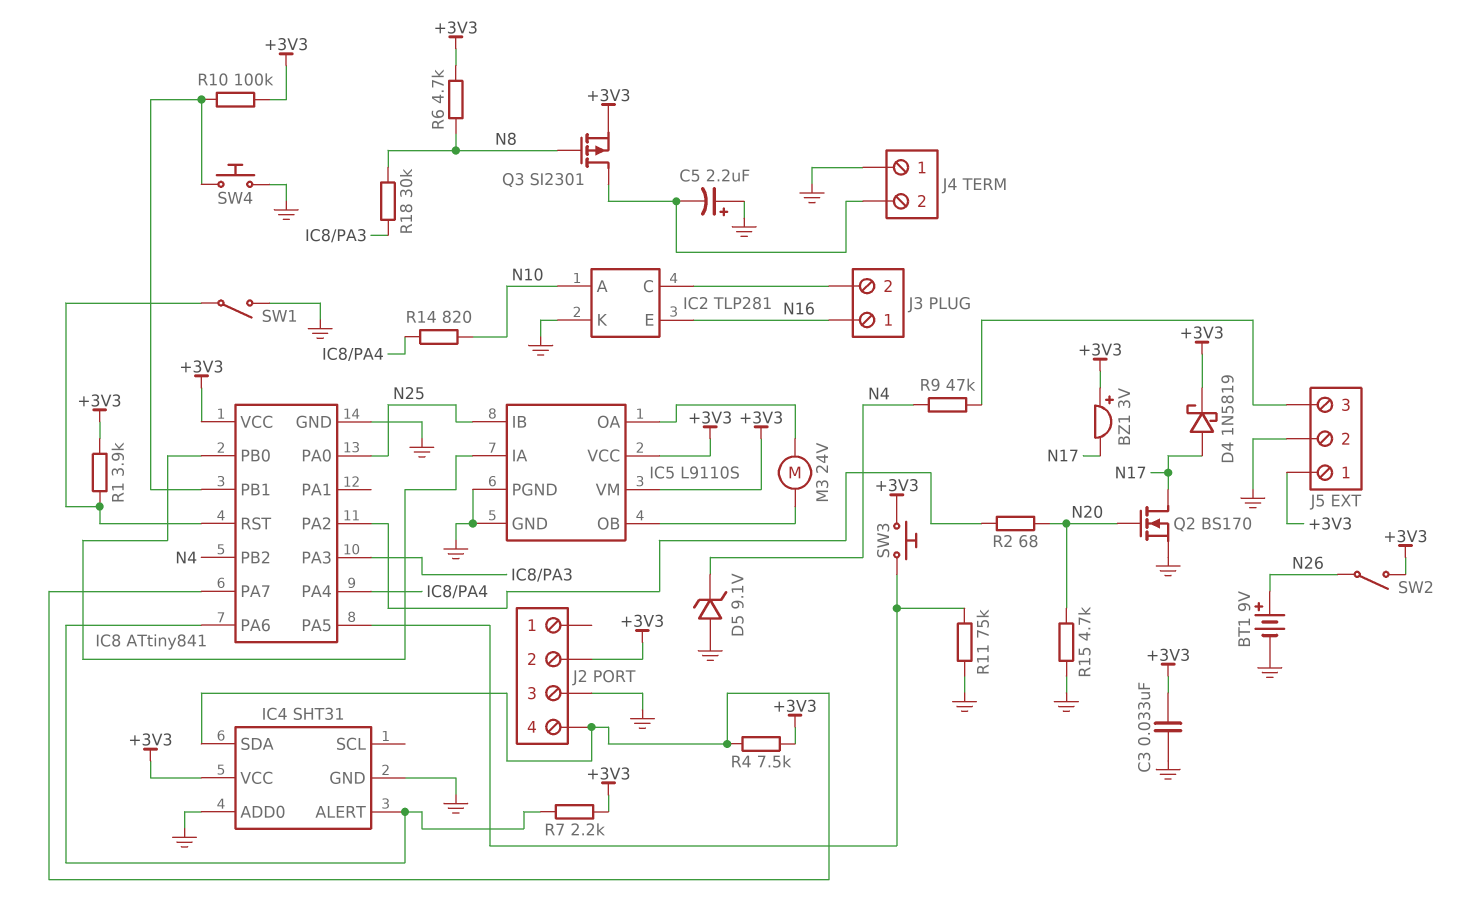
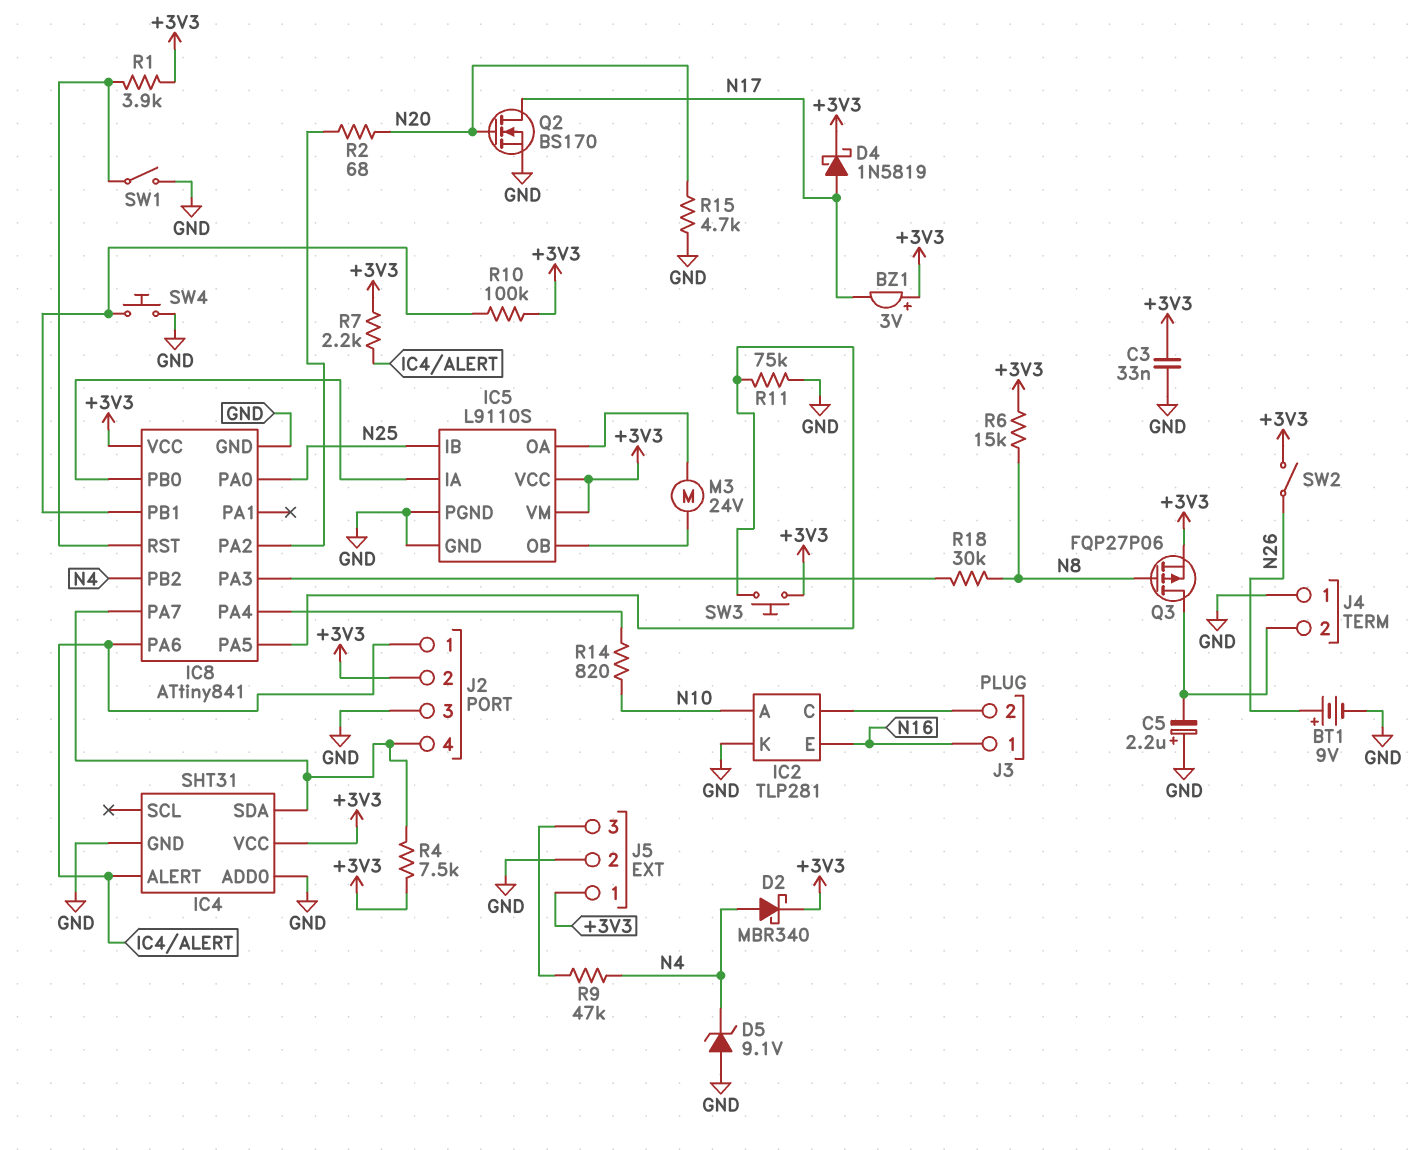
D2: none -> schottky MBR340 (A N4, K +3V3)
J2 pin 1: none -> IC4/ALERT
Q3: PMOS SI2301 (G N8, D J4/2, S +3V3) -> PMOS FQP27P06 (G N8, D J4/2, S +3V3)
R6: 4.7k (+3V3, N8) -> 15k (+3V3, N8)

